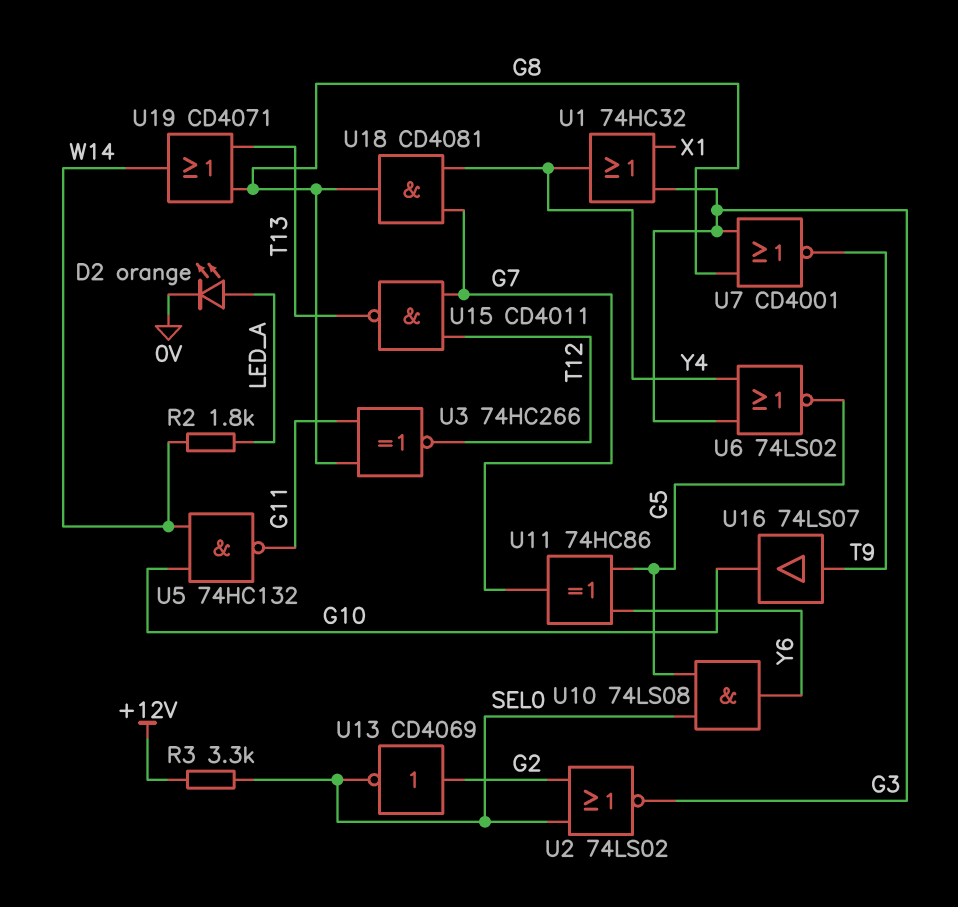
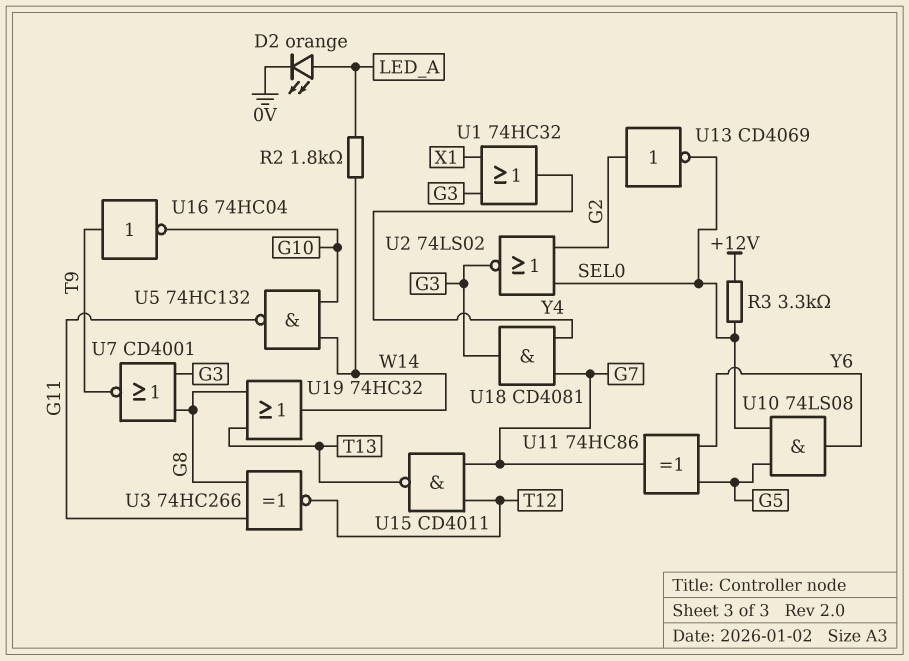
U6: NOR 74LS02 (in G3, in Y4, out G5) -> none
U16: buffer 74LS07 (in T9, out G10) -> NOT 74HC04 (in T9, out G10)
U18: AND CD4081 (in G7, in Y4, out G8) -> AND CD4081 (in G7, in Y4, out G3)
U19: OR CD4071 (in G8, in T13, out W14) -> OR 74HC32 (in G8, in T13, out W14)

